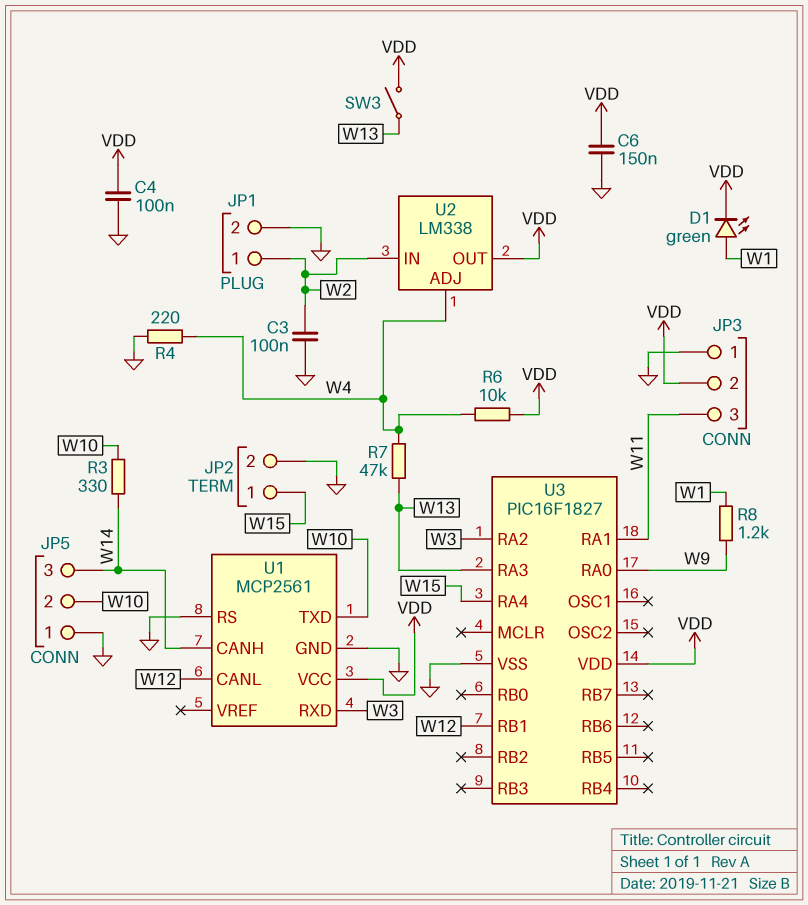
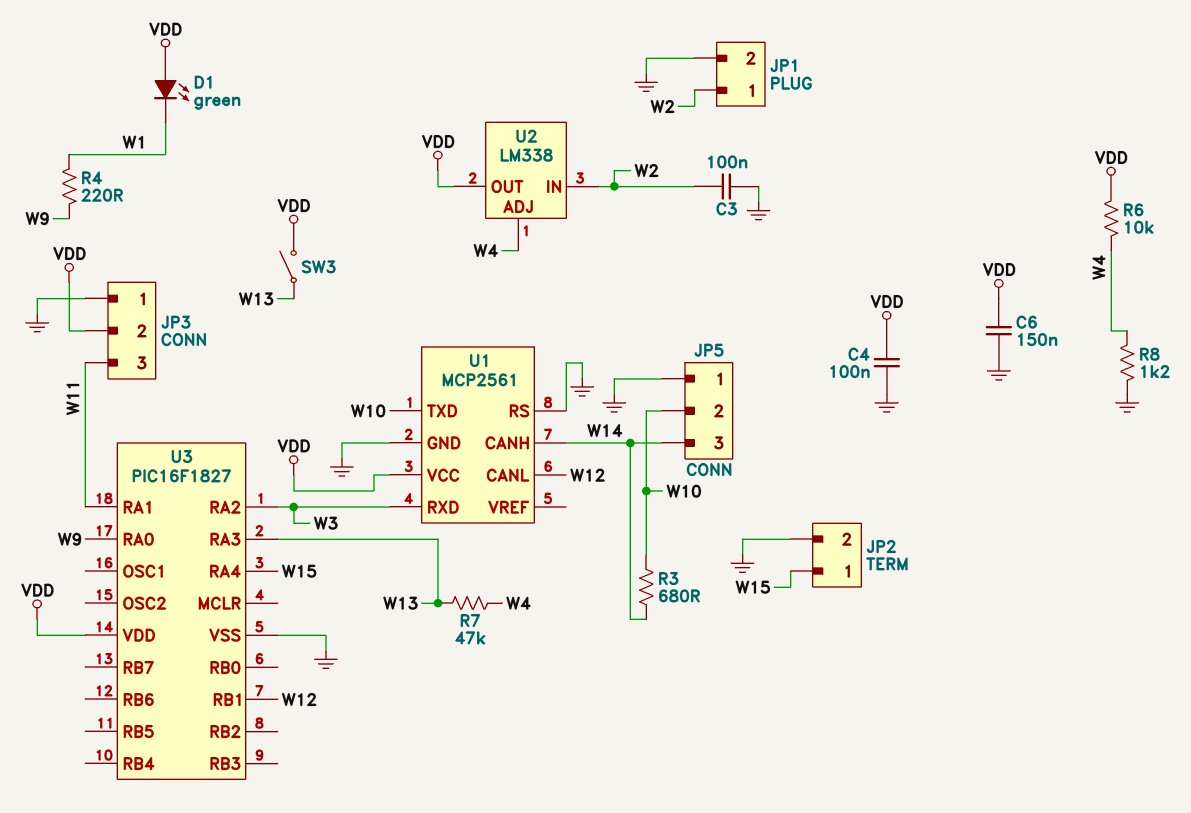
D1: LED green (A W1, K VDD) -> LED green (A VDD, K W1)
R3: 330 (W10, W14) -> 680 (W10, W14)
R4: 220 (GND, W4) -> 220 (W1, W9)
R8: 1.2k (W1, W9) -> 1.2k (GND, W4)

